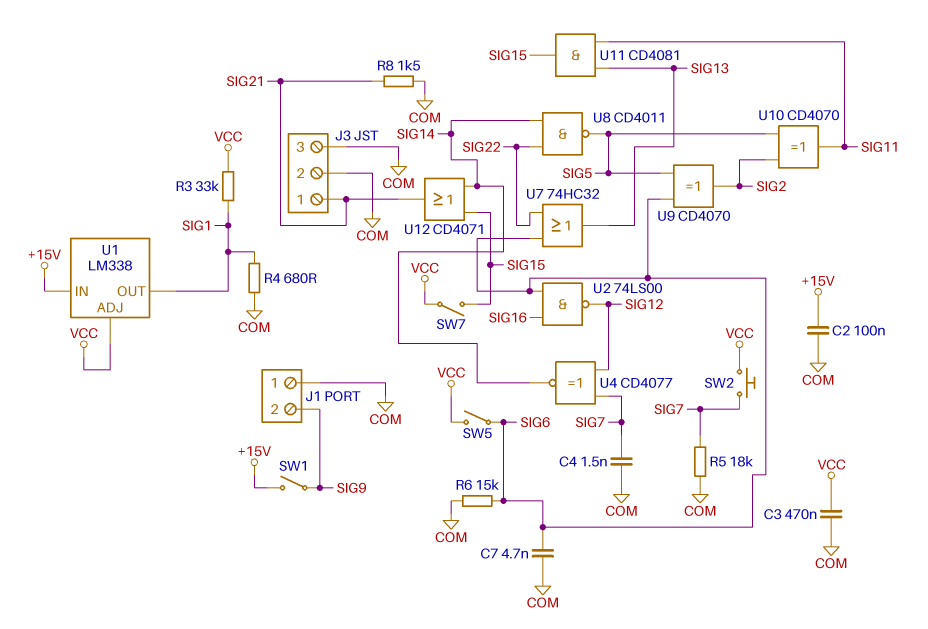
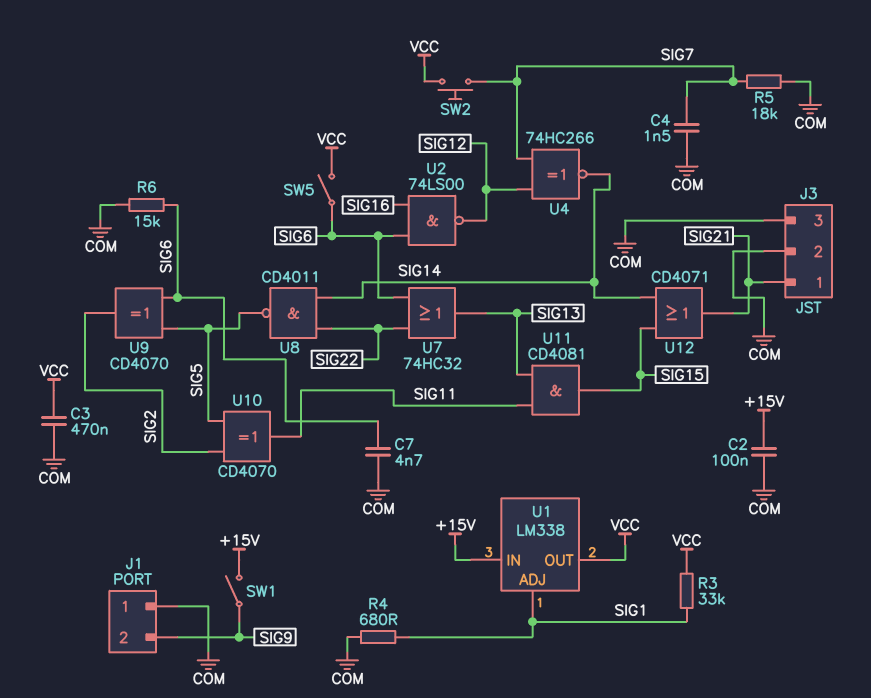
R8: 1.5k (COM, SIG21) -> none
SW7: switch (SIG15, VCC) -> none
U1 pin ADJ: VCC -> SIG1
U1 pin OUT: SIG1 -> VCC
U4: XNOR CD4077 (in SIG7, in SIG12, out SIG14) -> XNOR 74HC266 (in SIG7, in SIG12, out SIG14)

